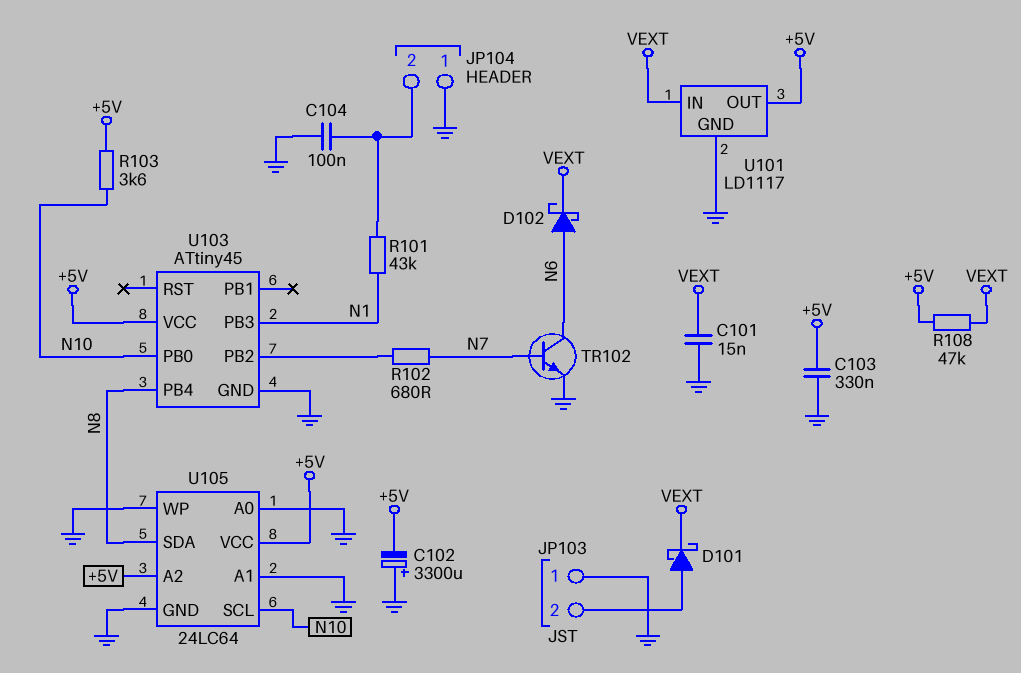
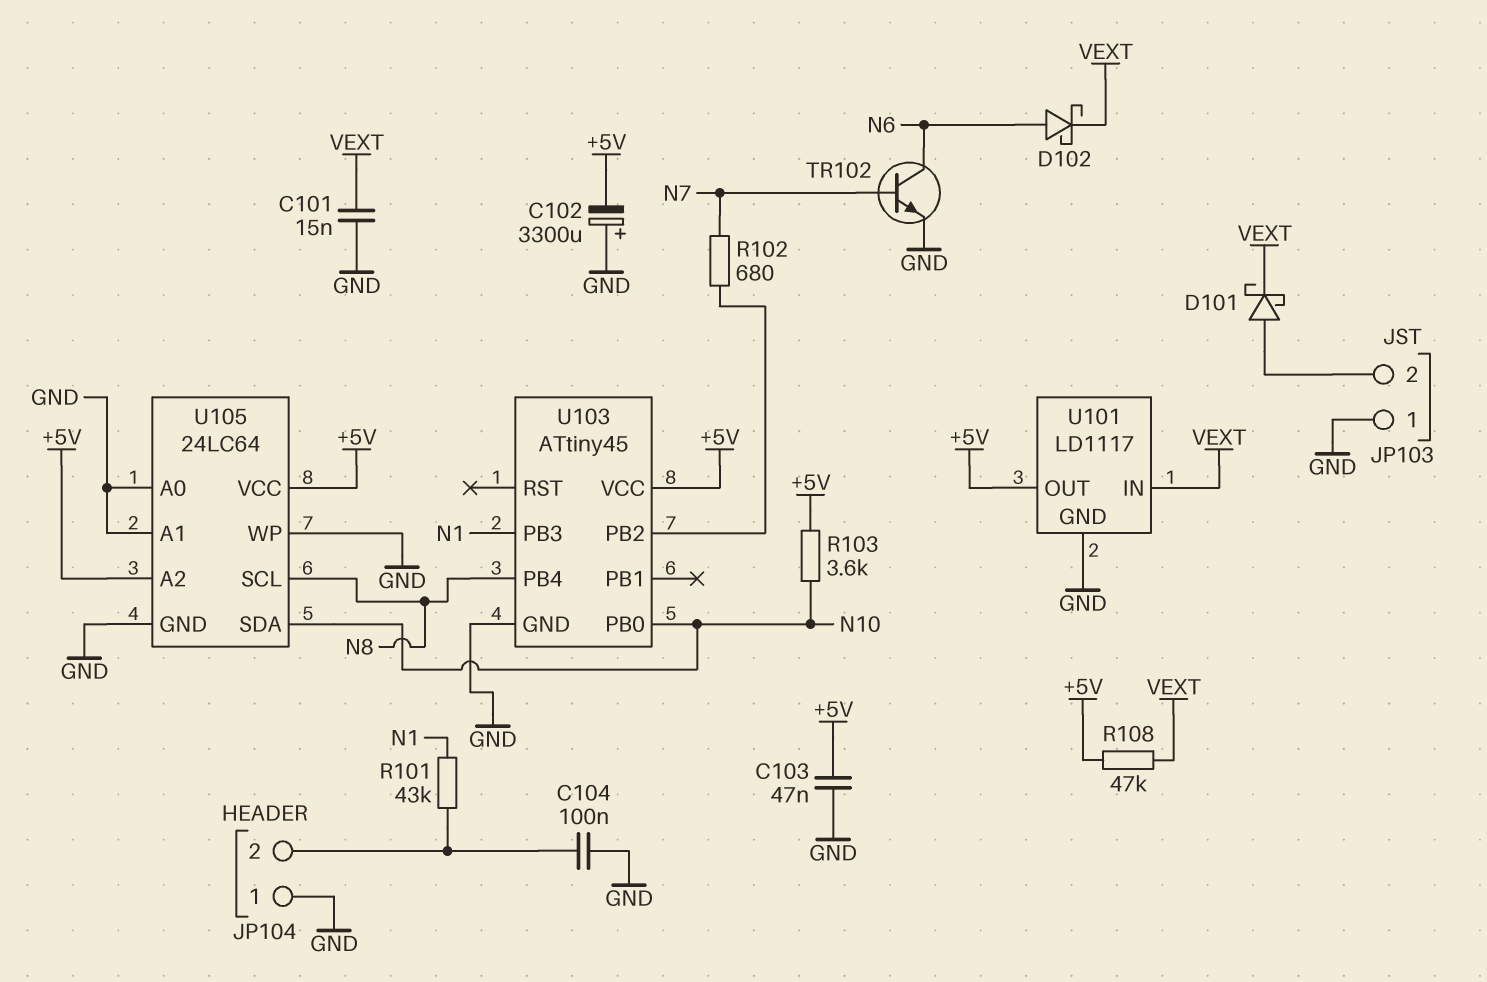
C103: 330nF (+5V, GND) -> 47nF (+5V, GND)
U105 pin SCL: N10 -> N8
U105 pin SDA: N8 -> N10

